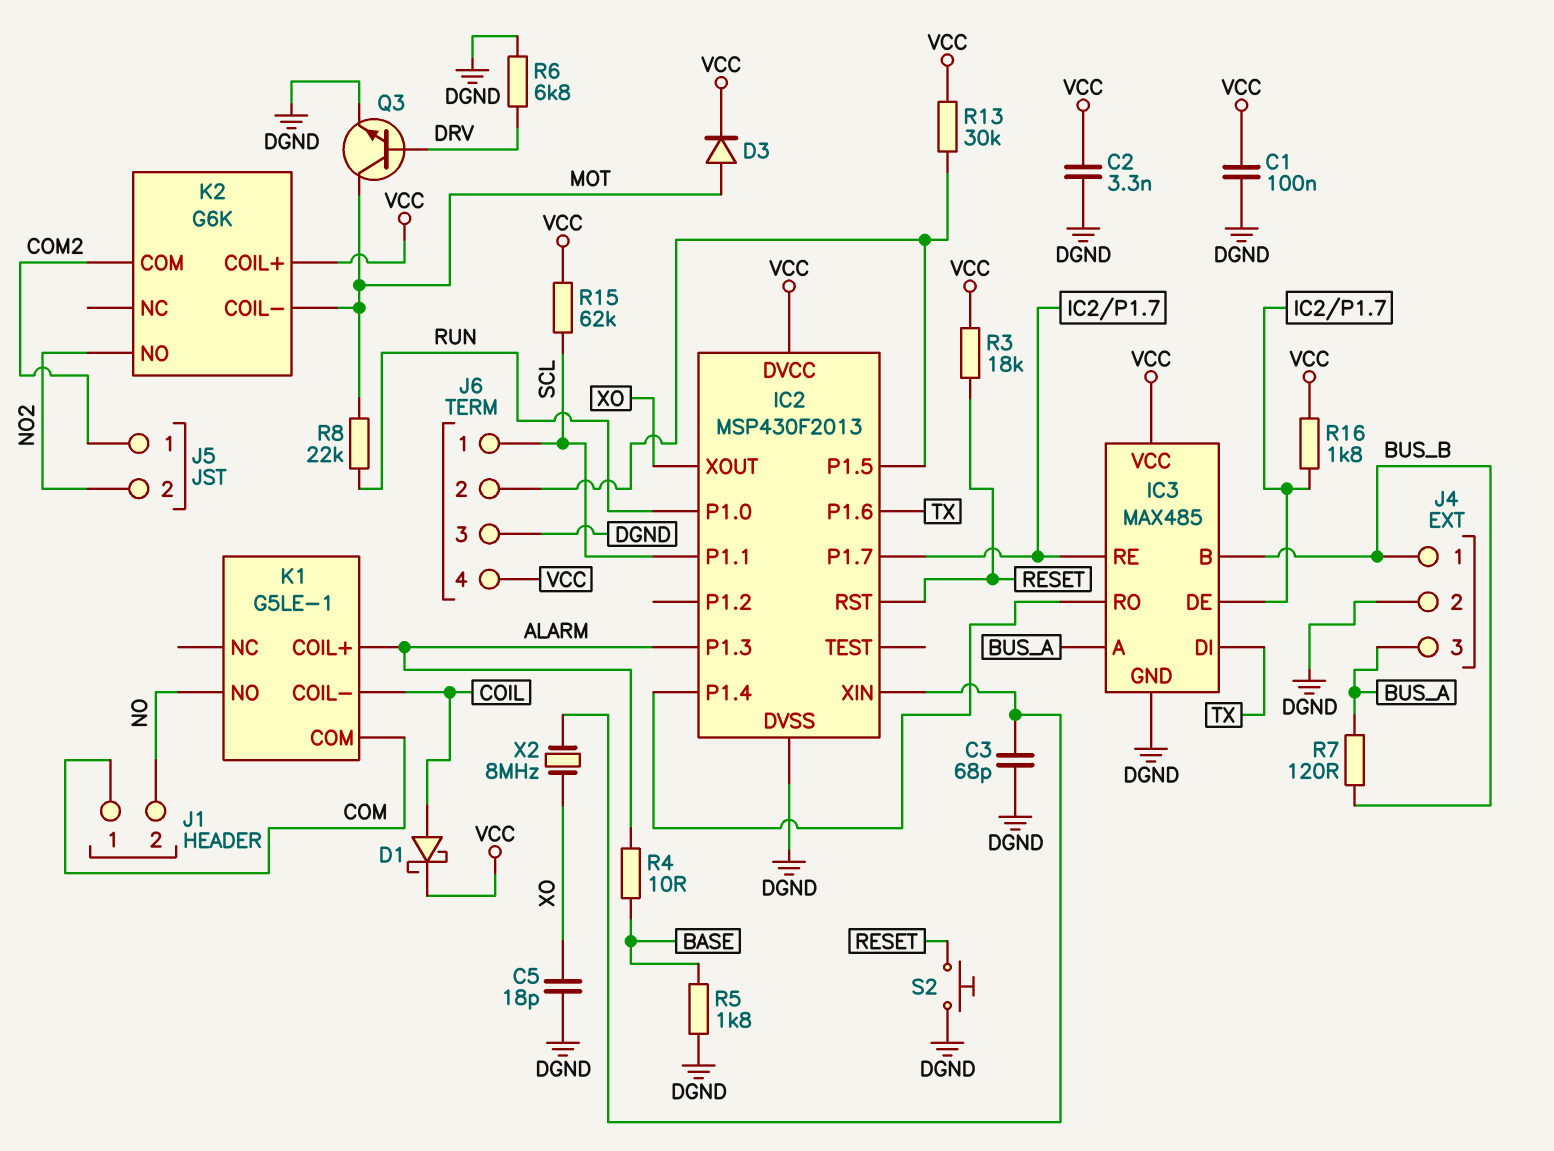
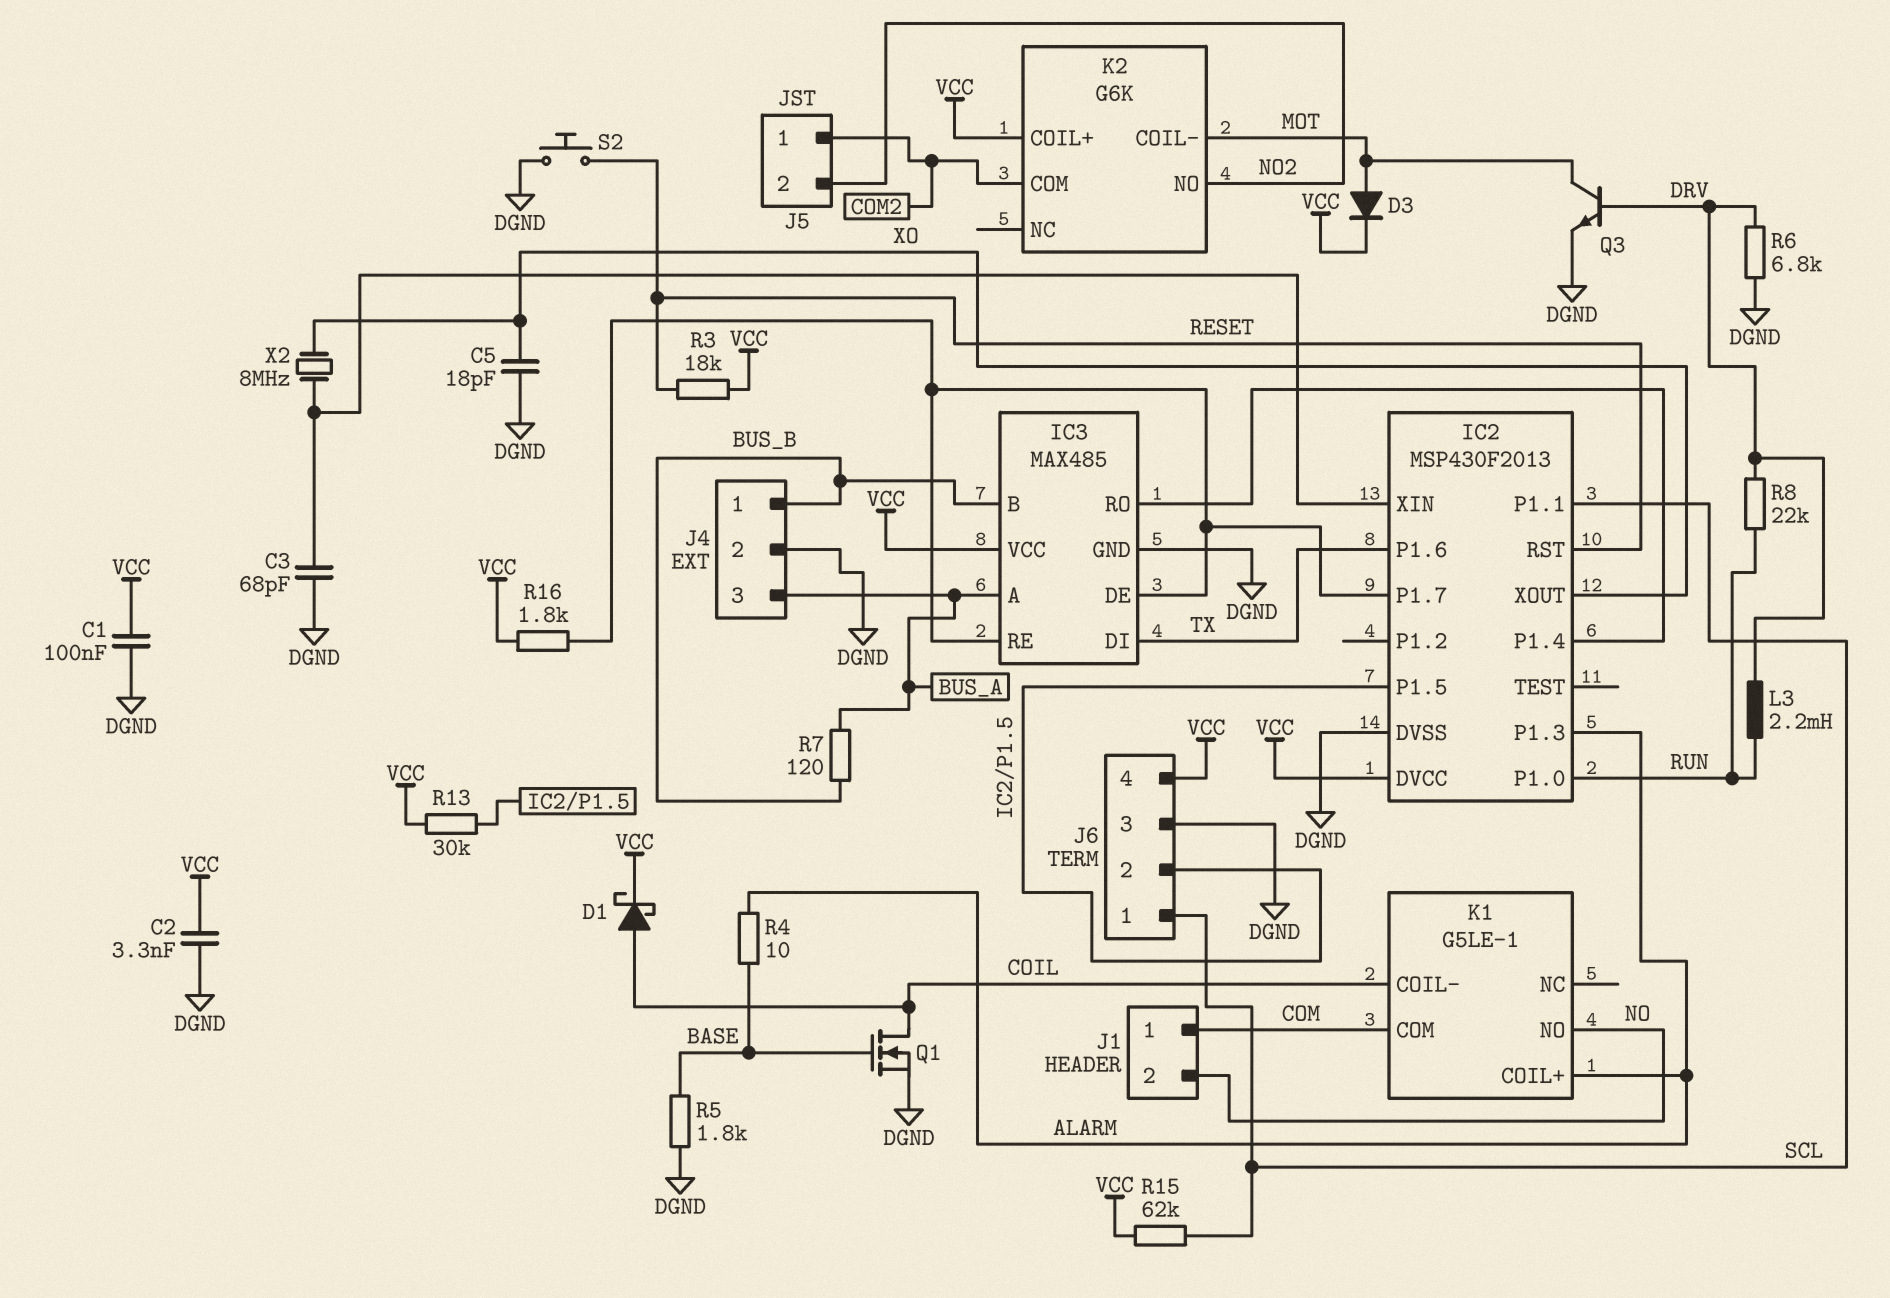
L3: none -> 2.2mH (DRV, RUN)
Q1: none -> NMOS (G BASE, D COIL, S DGND)
R8: 22k (MOT, RUN) -> 22k (DRV, RUN)

